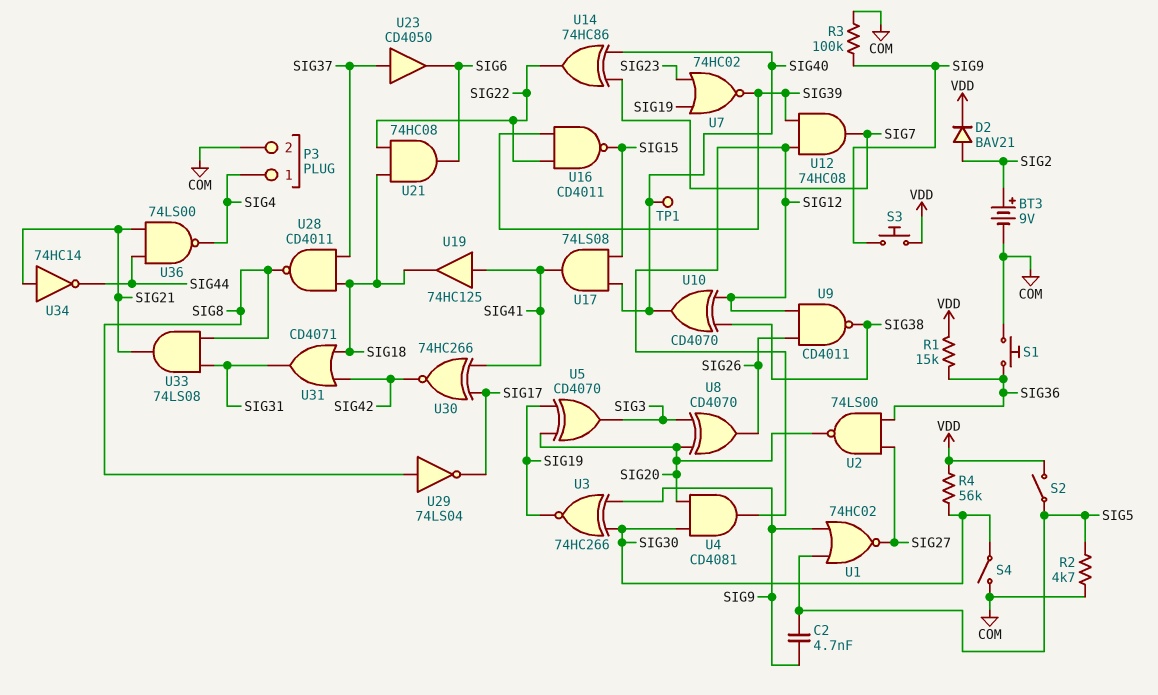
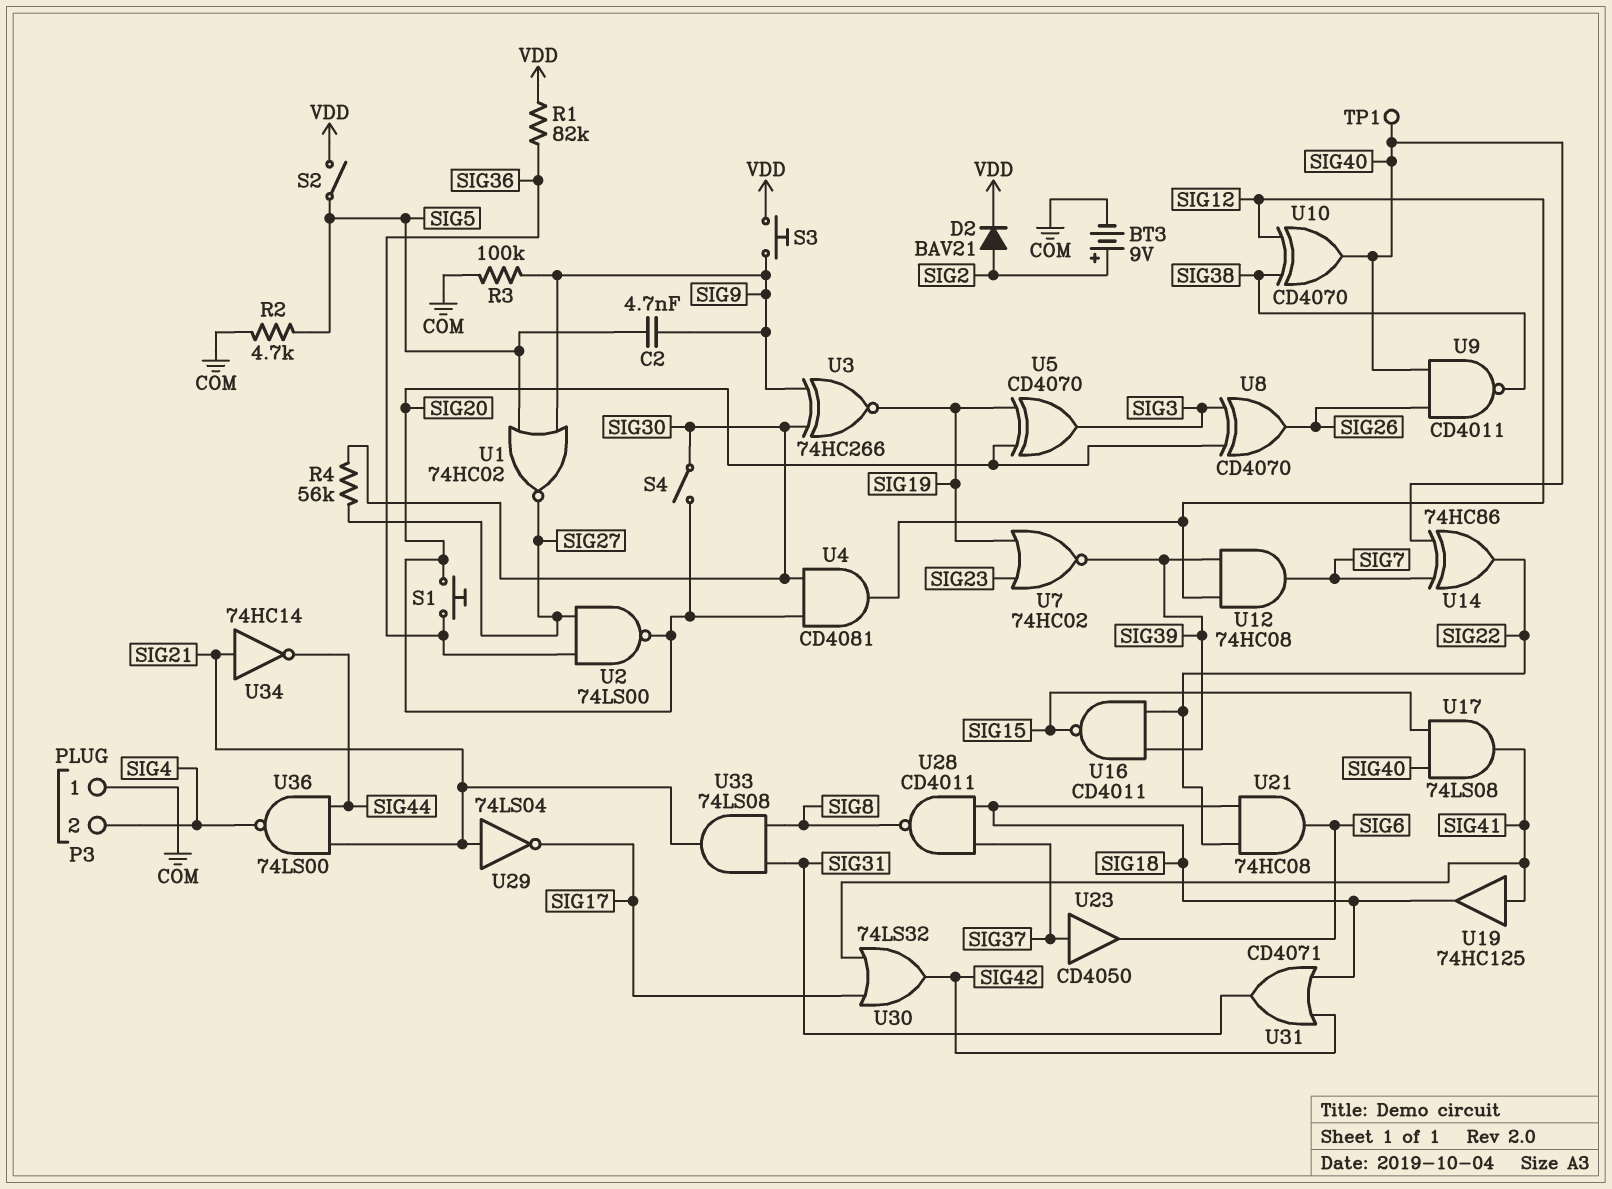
P3 pin 1: SIG4 -> COM
P3 pin 2: COM -> SIG4
R1: 15k (SIG36, VDD) -> 82k (SIG36, VDD)
R4: 56k (SIG30, VDD) -> 56k (SIG27, SIG30)
S1: button (COM, SIG36) -> button (SIG20, SIG36)
S4: switch (COM, SIG30) -> switch (SIG20, SIG30)
U9: NAND CD4011 (in SIG12, in SIG26, out SIG38) -> NAND CD4011 (in SIG26, in SIG40, out SIG38)
U29: NOT 74LS04 (in SIG8, out SIG17) -> NOT 74LS04 (in SIG21, out SIG17)
U30: XNOR 74HC266 (in SIG17, in SIG41, out SIG42) -> OR 74LS32 (in SIG17, in SIG41, out SIG42)

